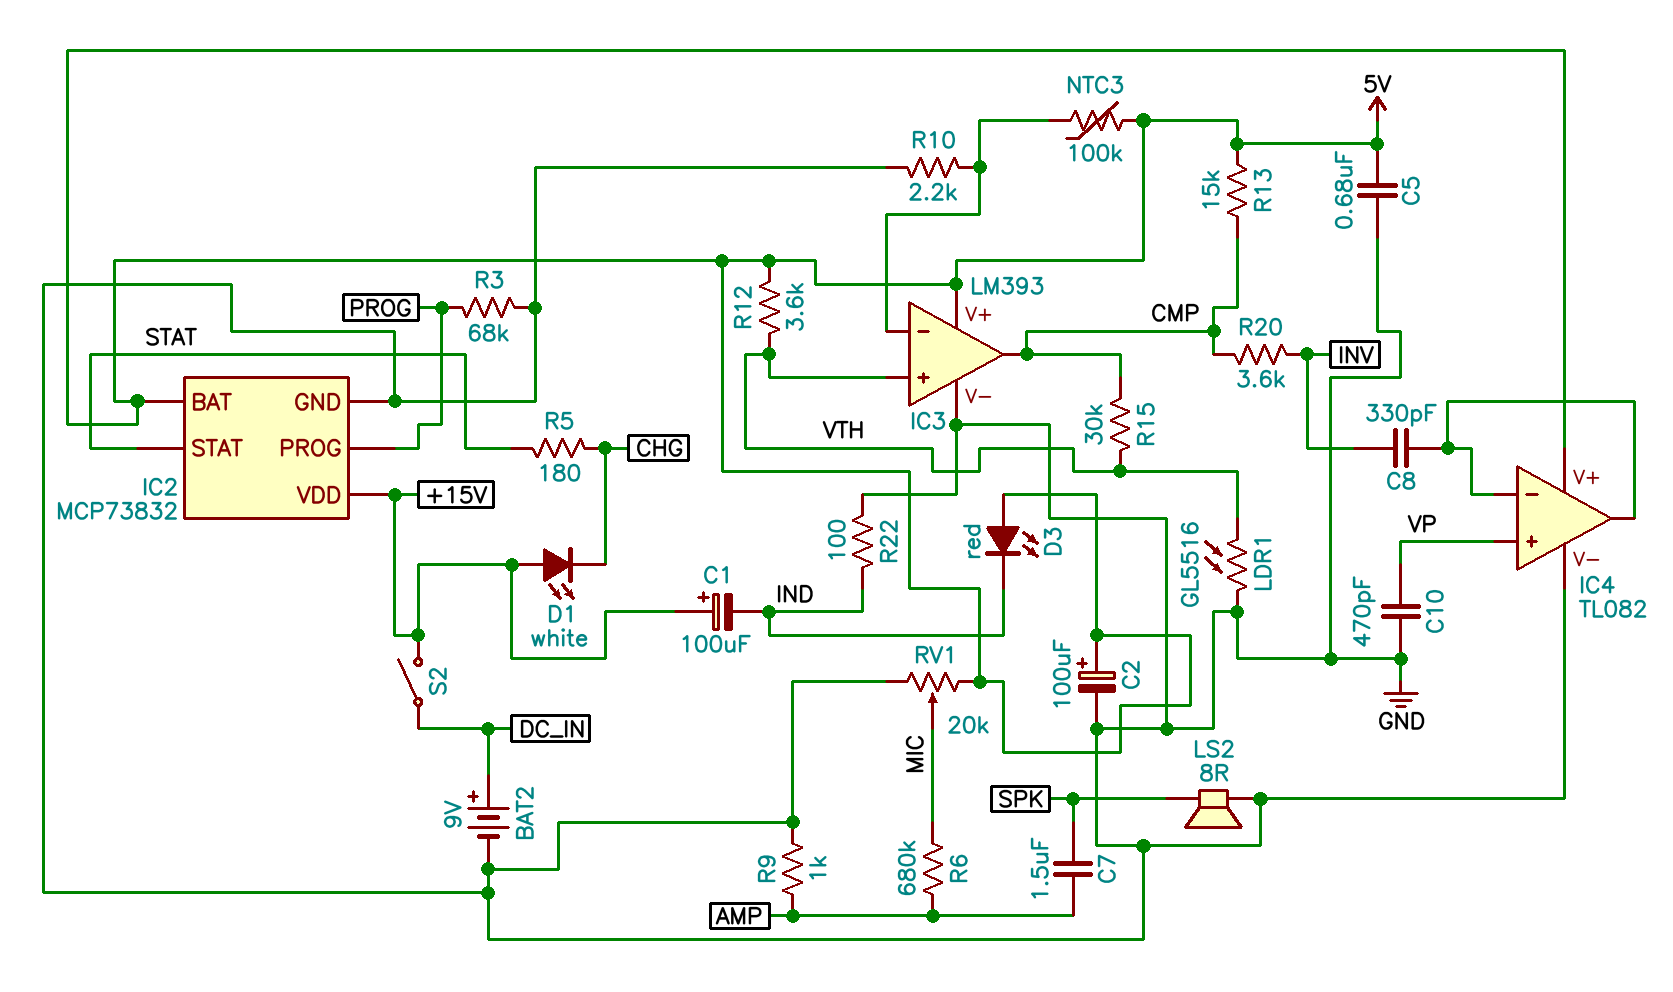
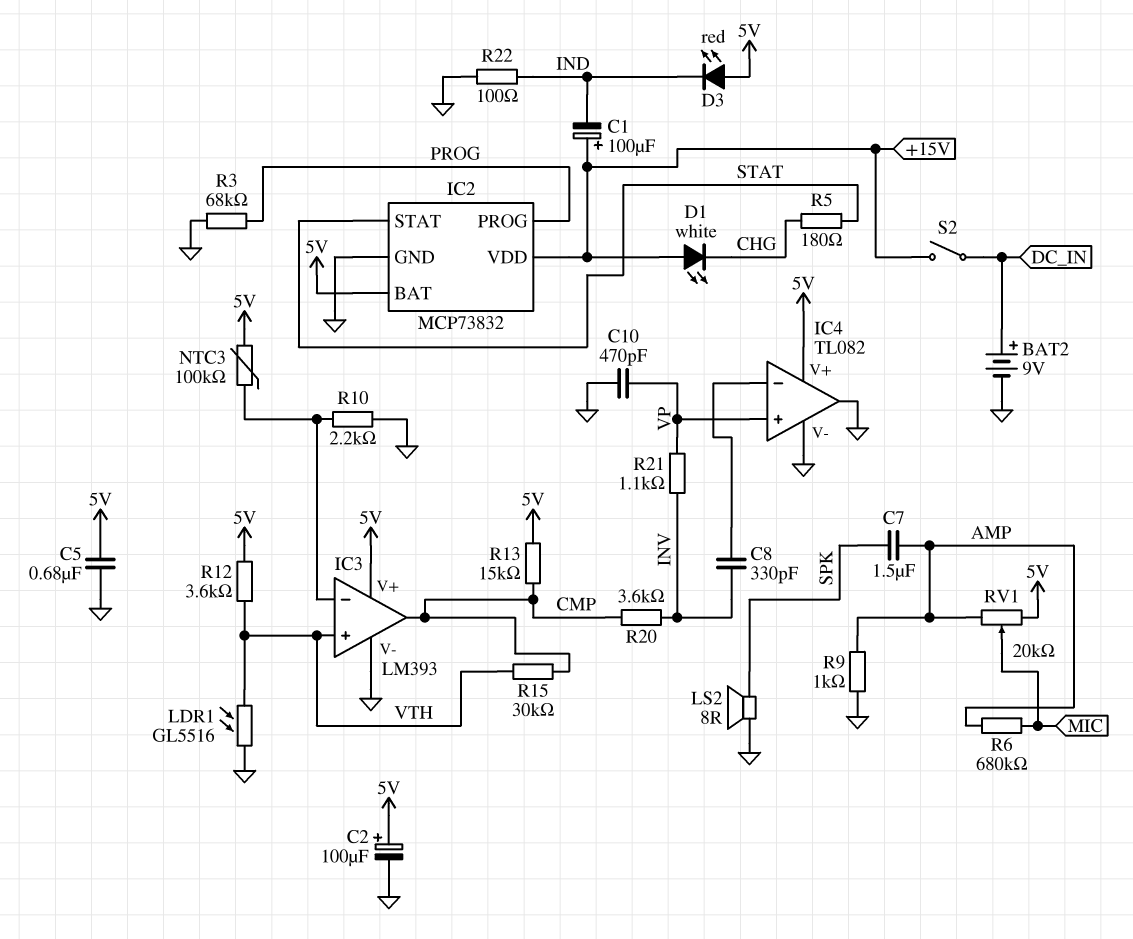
IC4 pin out: IC4/in- -> GND
R21: none -> 1.1k (INV, VP)
RV1: 20k (5V, GND, wiper MIC) -> 20k (5V, AMP, wiper MIC)

